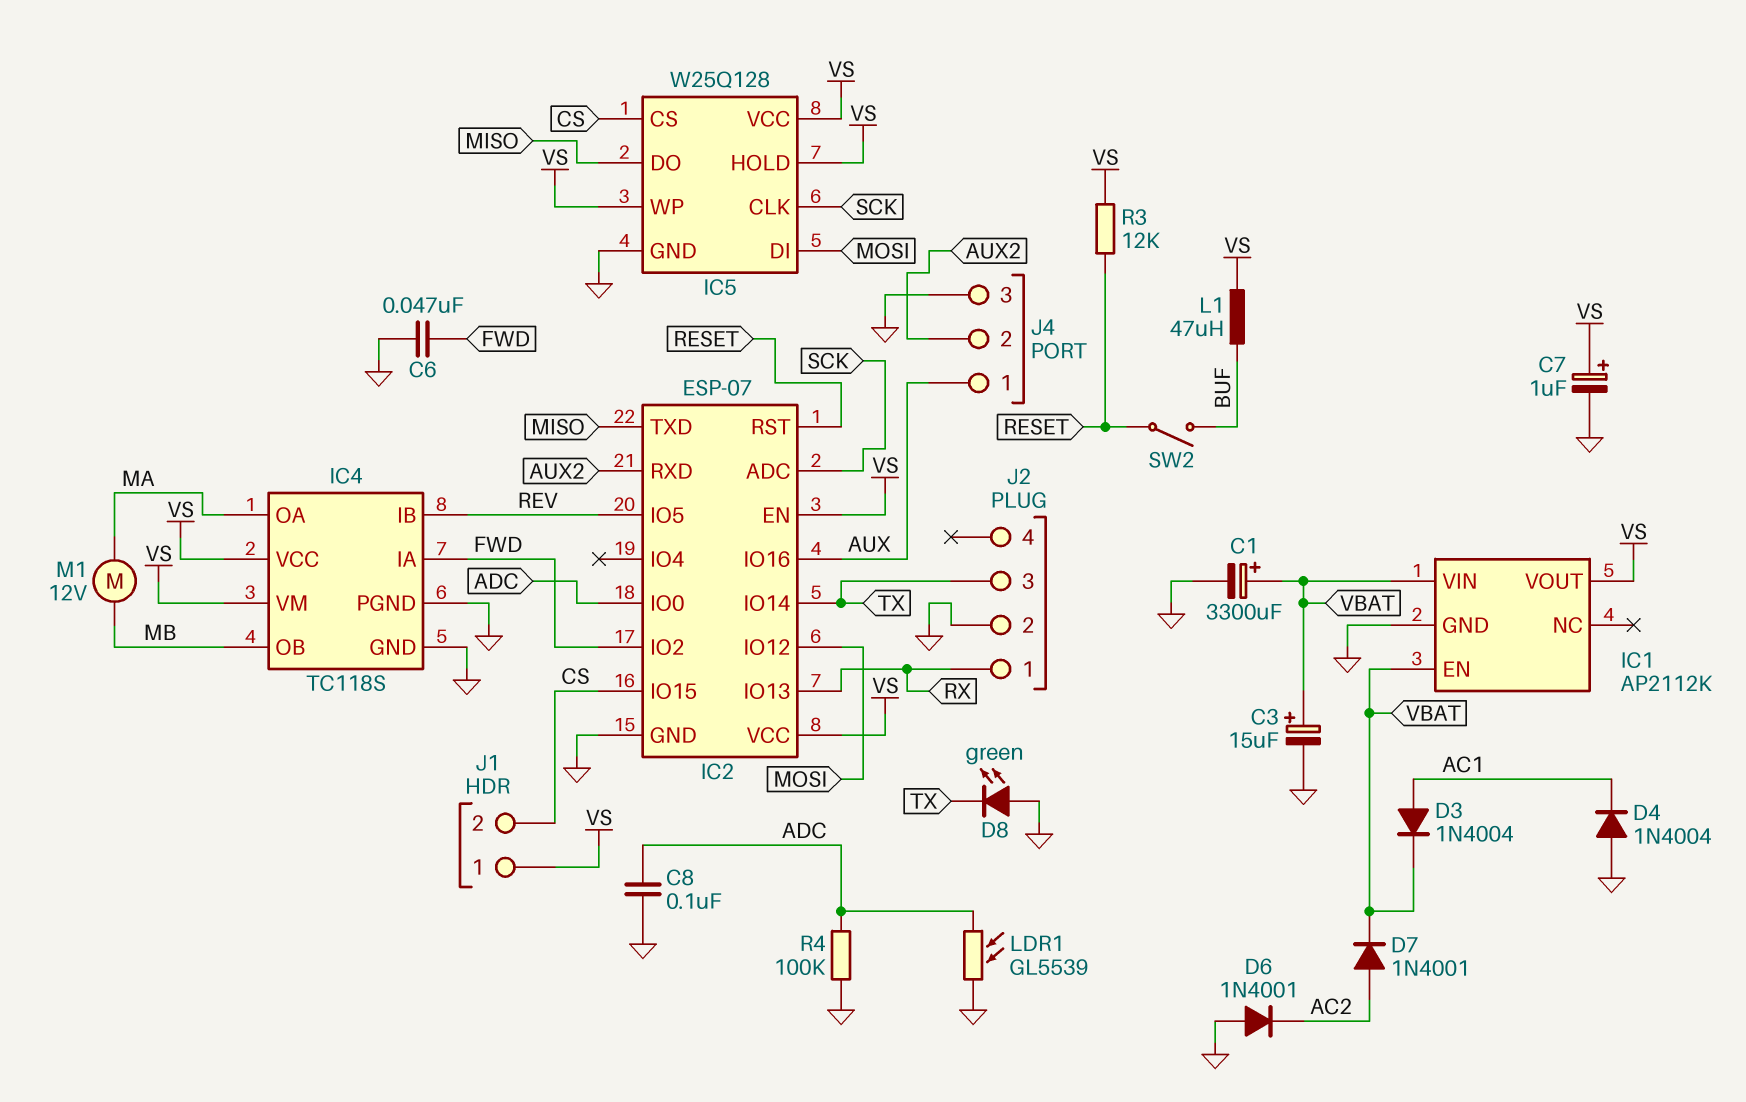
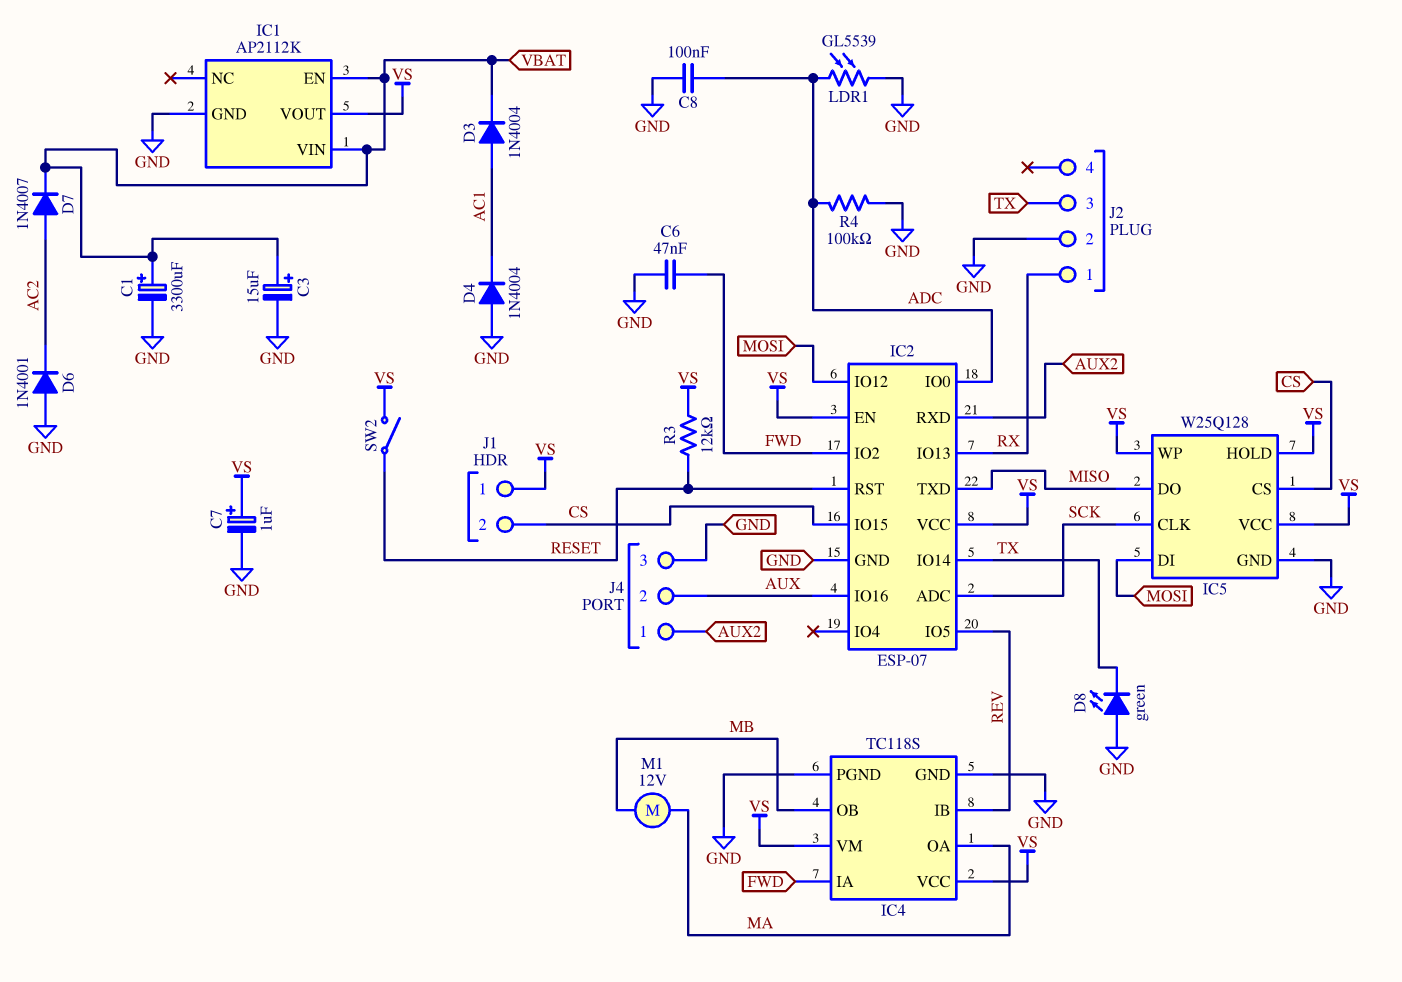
D7: diode 1N4001 (A AC2, K VBAT) -> diode 1N4007 (A AC2, K VBAT)
J4 pin 1: AUX -> AUX2
J4 pin 2: AUX2 -> AUX
L1: 47uH (BUF, VS) -> none
SW2: switch (BUF, RESET) -> switch (RESET, VS)

